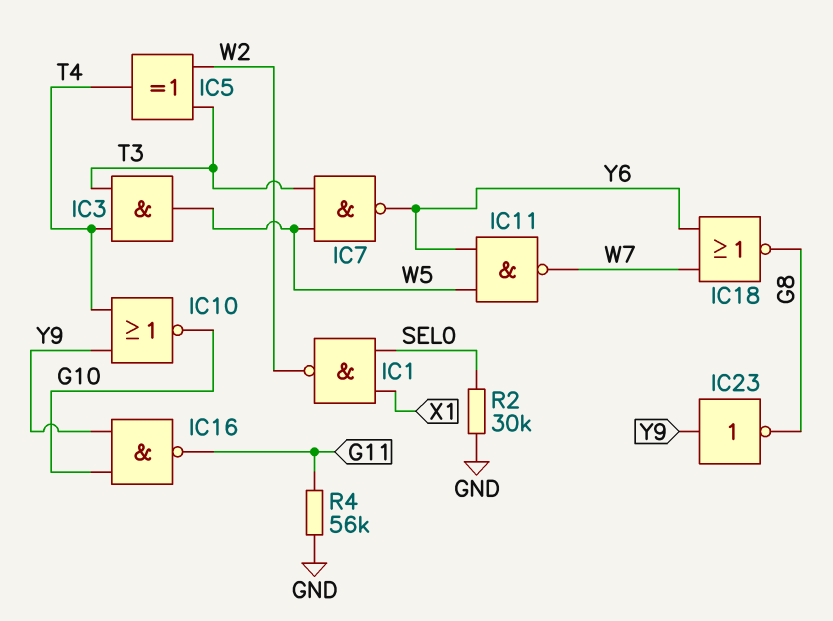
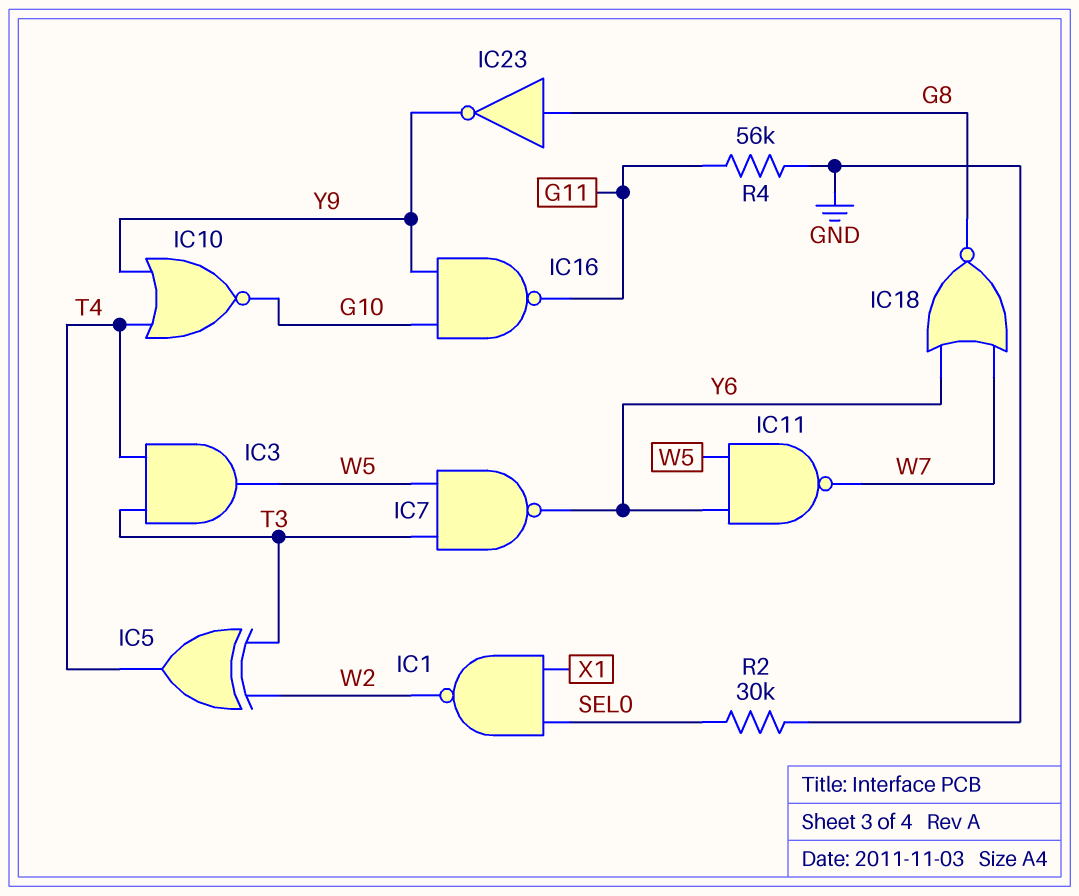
IC23: NOT (in Y9, out G8) -> NOT (in G8, out Y9)

